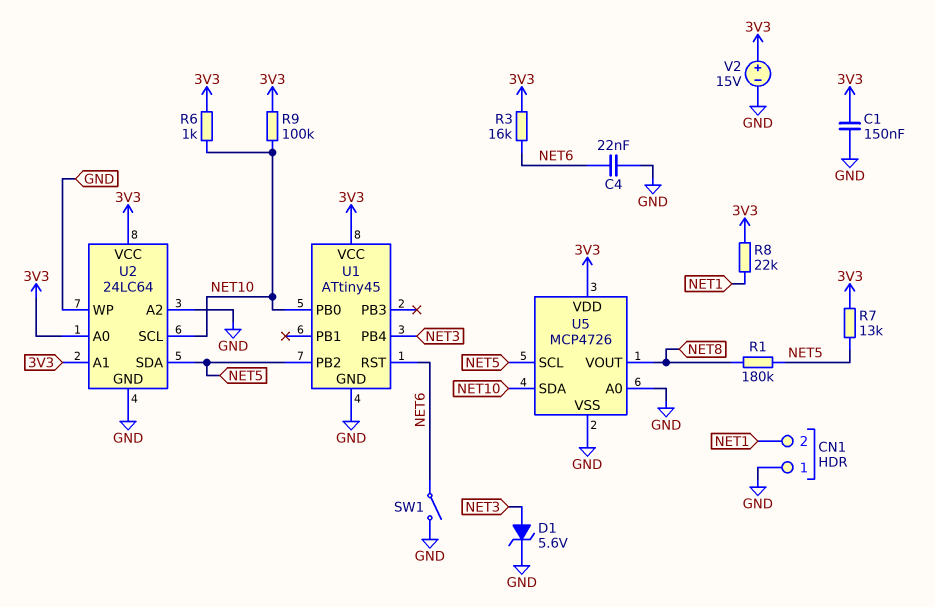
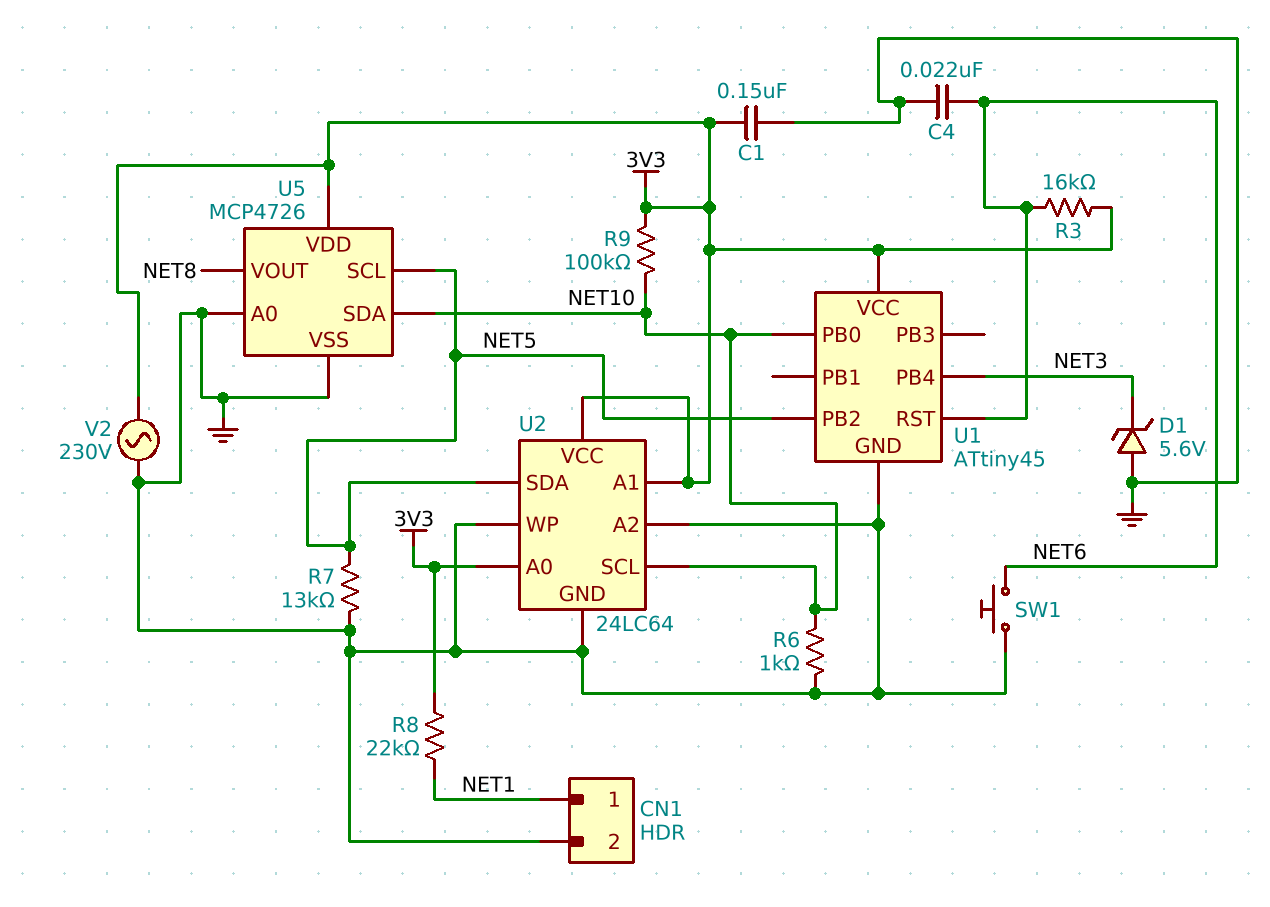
CN1 pin 1: GND -> NET1
CN1 pin 2: NET1 -> GND
D1: zener 5.6V (A NET3, K GND) -> zener 5.6V (A GND, K NET3)
R1: 180k (NET5, NET8) -> none
R6: 1k (3V3, NET10) -> 1k (GND, NET10)
R7: 13k (3V3, NET5) -> 13k (GND, NET5)
SW1: switch (GND, NET6) -> button (GND, NET6)
V2: 15V (plus 3V3, minus GND) -> AC 230V (3V3, GND)

